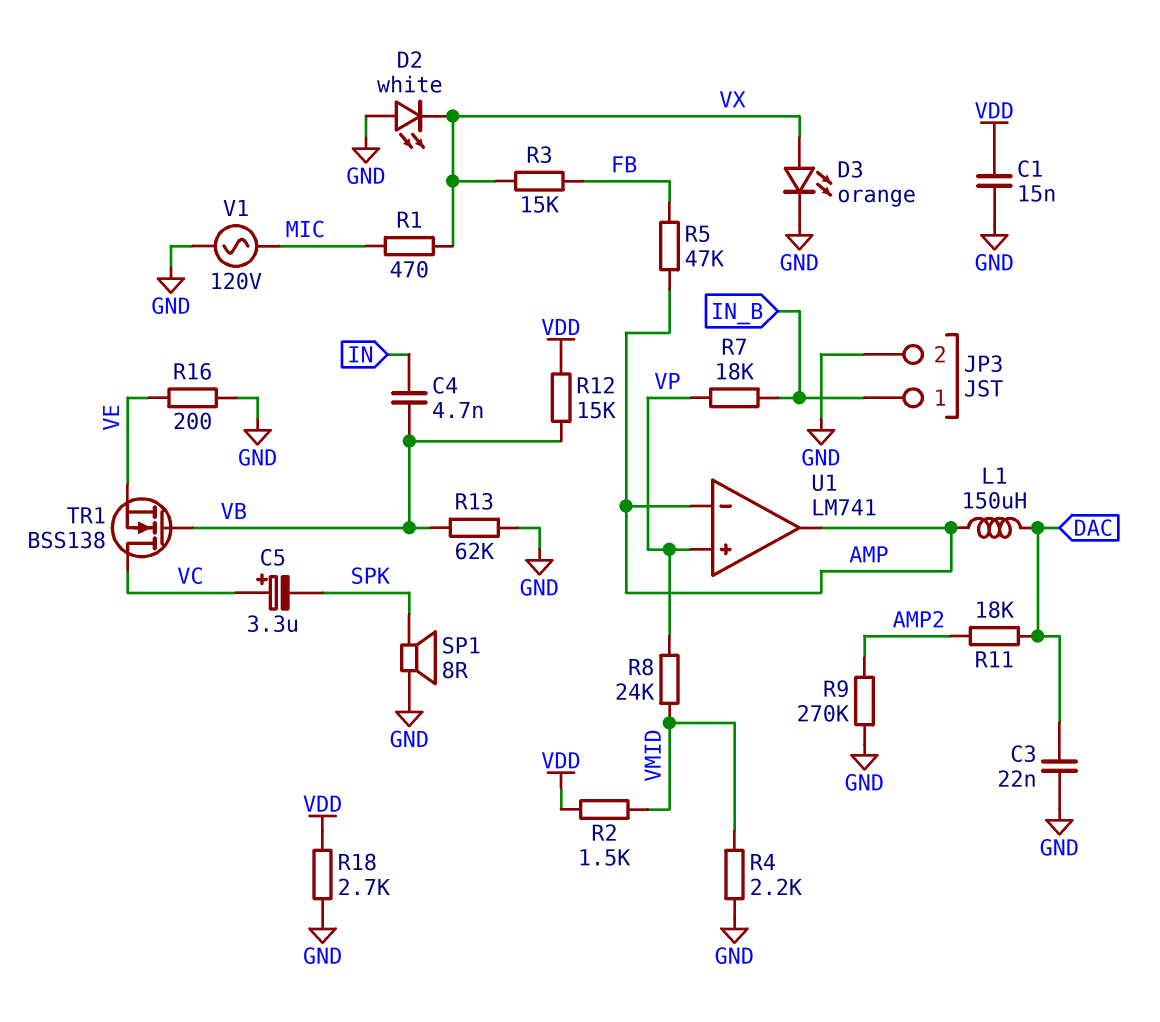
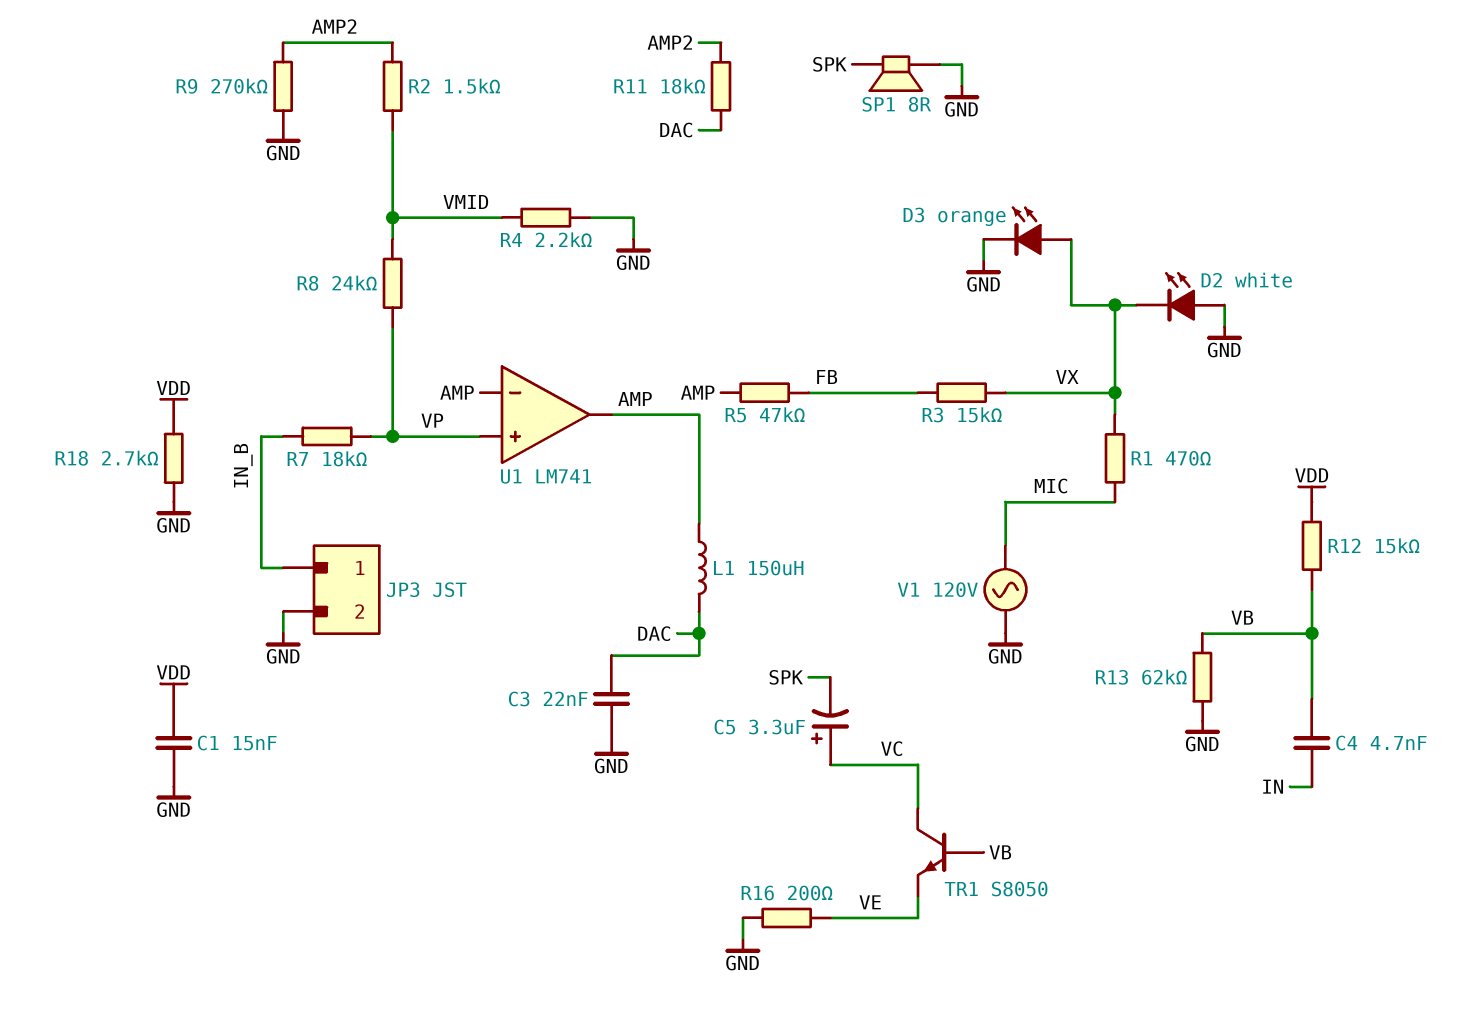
R2: 1.5k (VDD, VMID) -> 1.5k (AMP2, VMID)
TR1: NMOS BSS138 (G VB, D VC, S VE) -> NPN S8050 (B VB, C VC, E VE)

